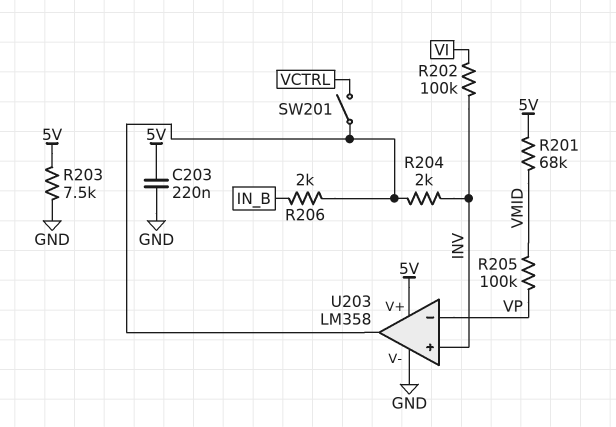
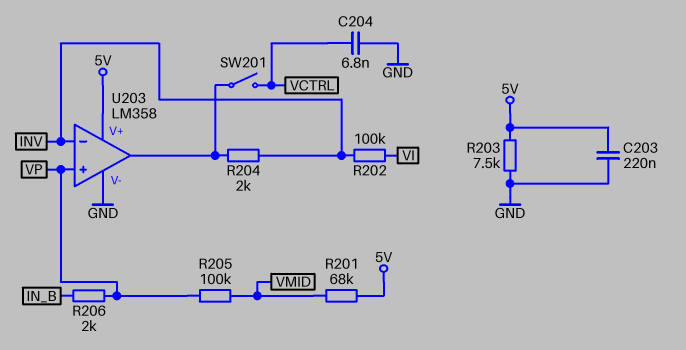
C204: none -> 6.8nF (GND, VCTRL)
R206: 2k (IN_B, U203/out) -> 2k (IN_B, VP)
U203 pin in+: INV -> VP
U203 pin in-: VP -> INV

